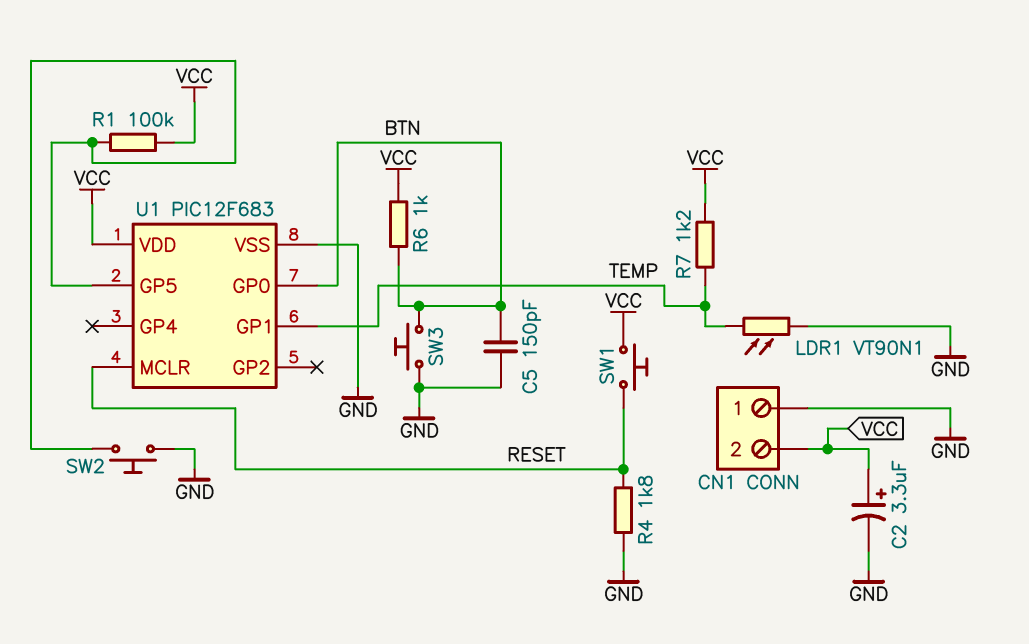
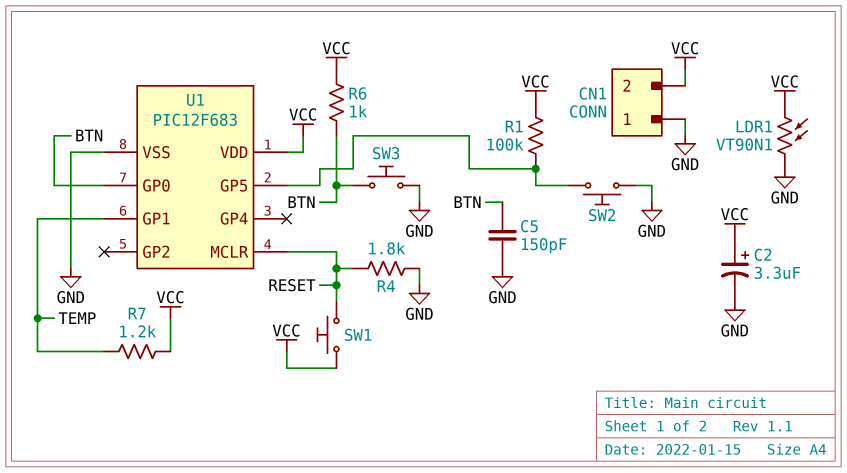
LDR1: VT90N1 (GND, TEMP) -> VT90N1 (GND, VCC)

